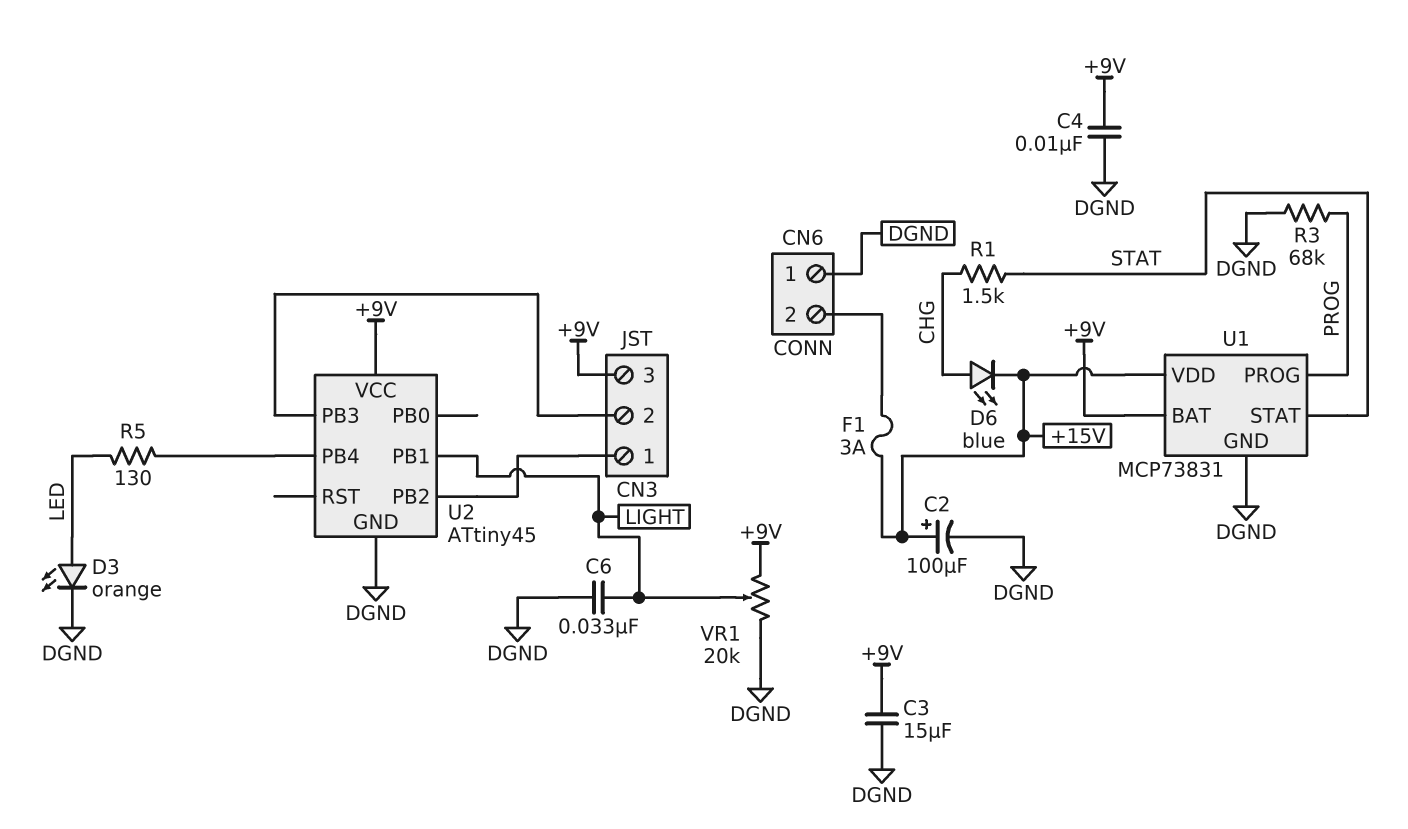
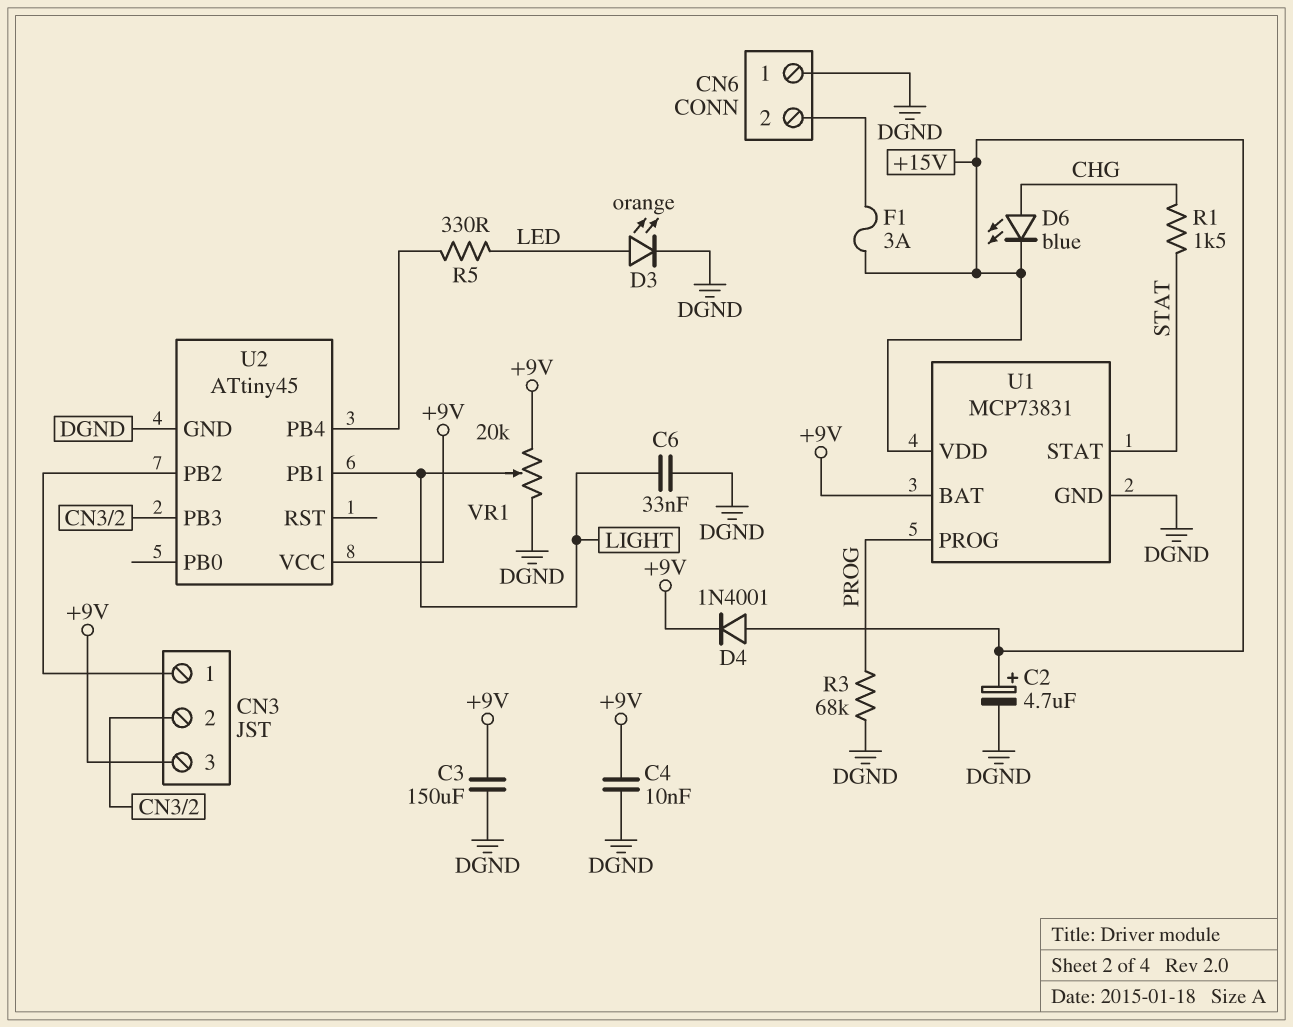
C2: 100uF (plus +15V, minus DGND) -> 4.7uF (plus +15V, minus DGND)
C3: 15uF (+9V, DGND) -> 150uF (+9V, DGND)
D4: none -> diode 1N4001 (A +15V, K +9V)
R5: 130 (LED, U2/PB4) -> 330 (LED, U2/PB4)

